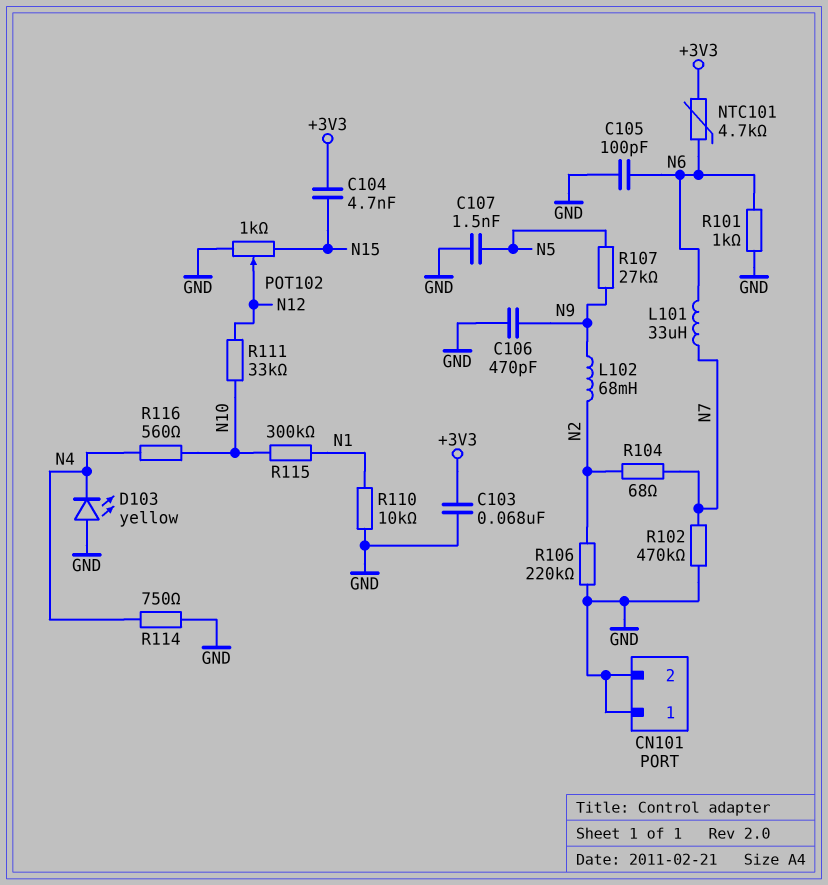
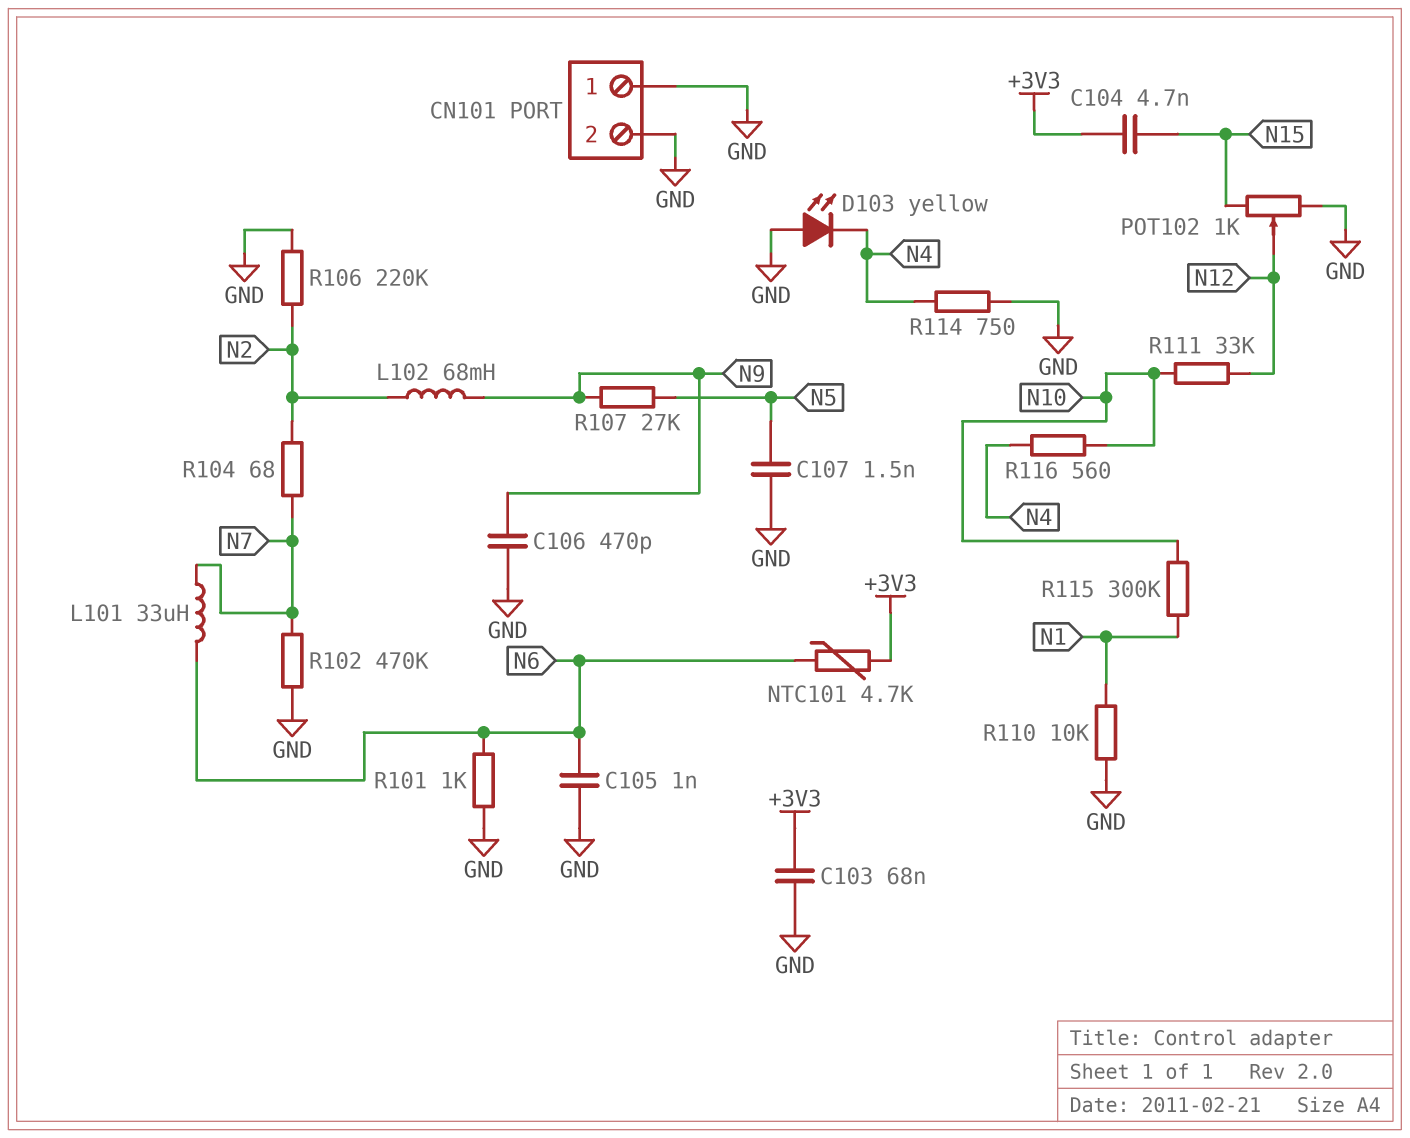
C105: 100pF (GND, N6) -> 1nF (GND, N6)

